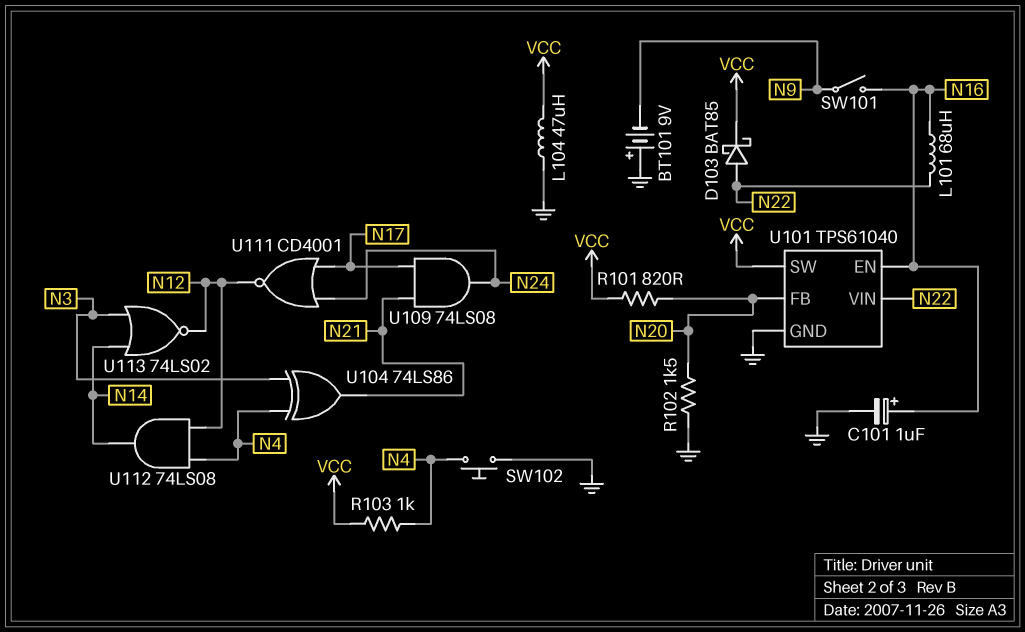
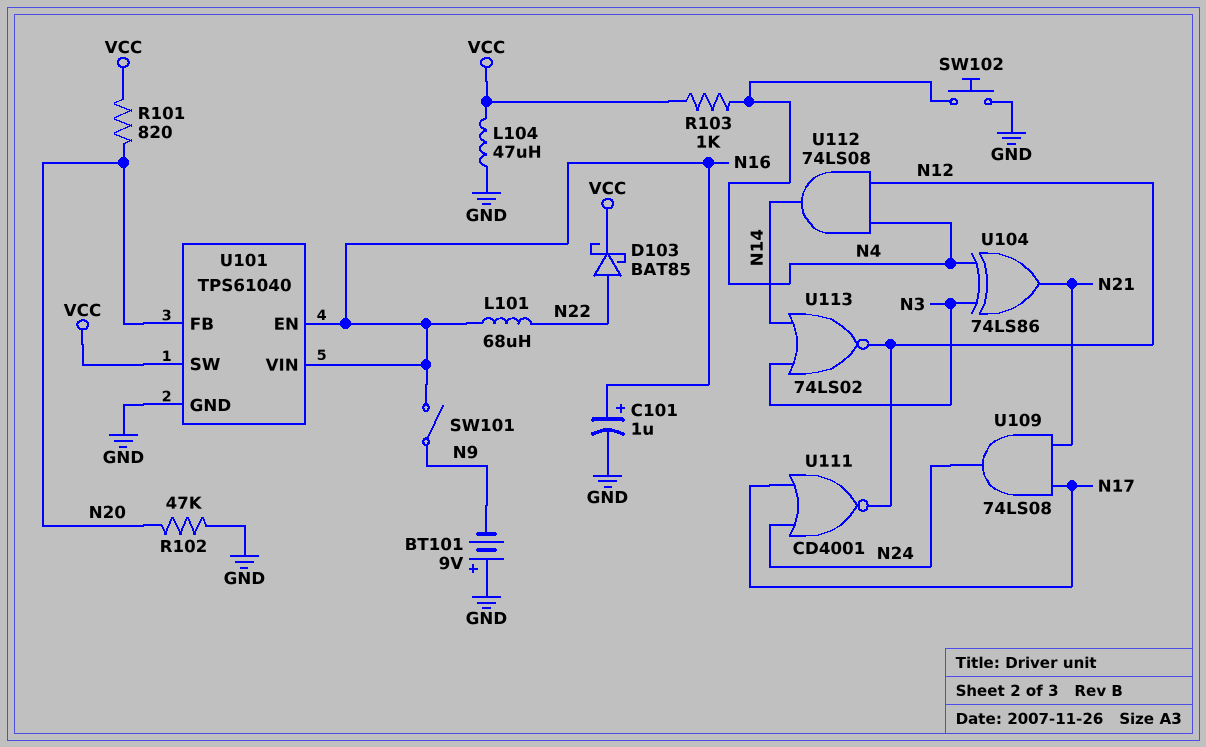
R102: 1.5k (GND, N20) -> 47k (GND, N20)
U101 pin VIN: N22 -> N16

